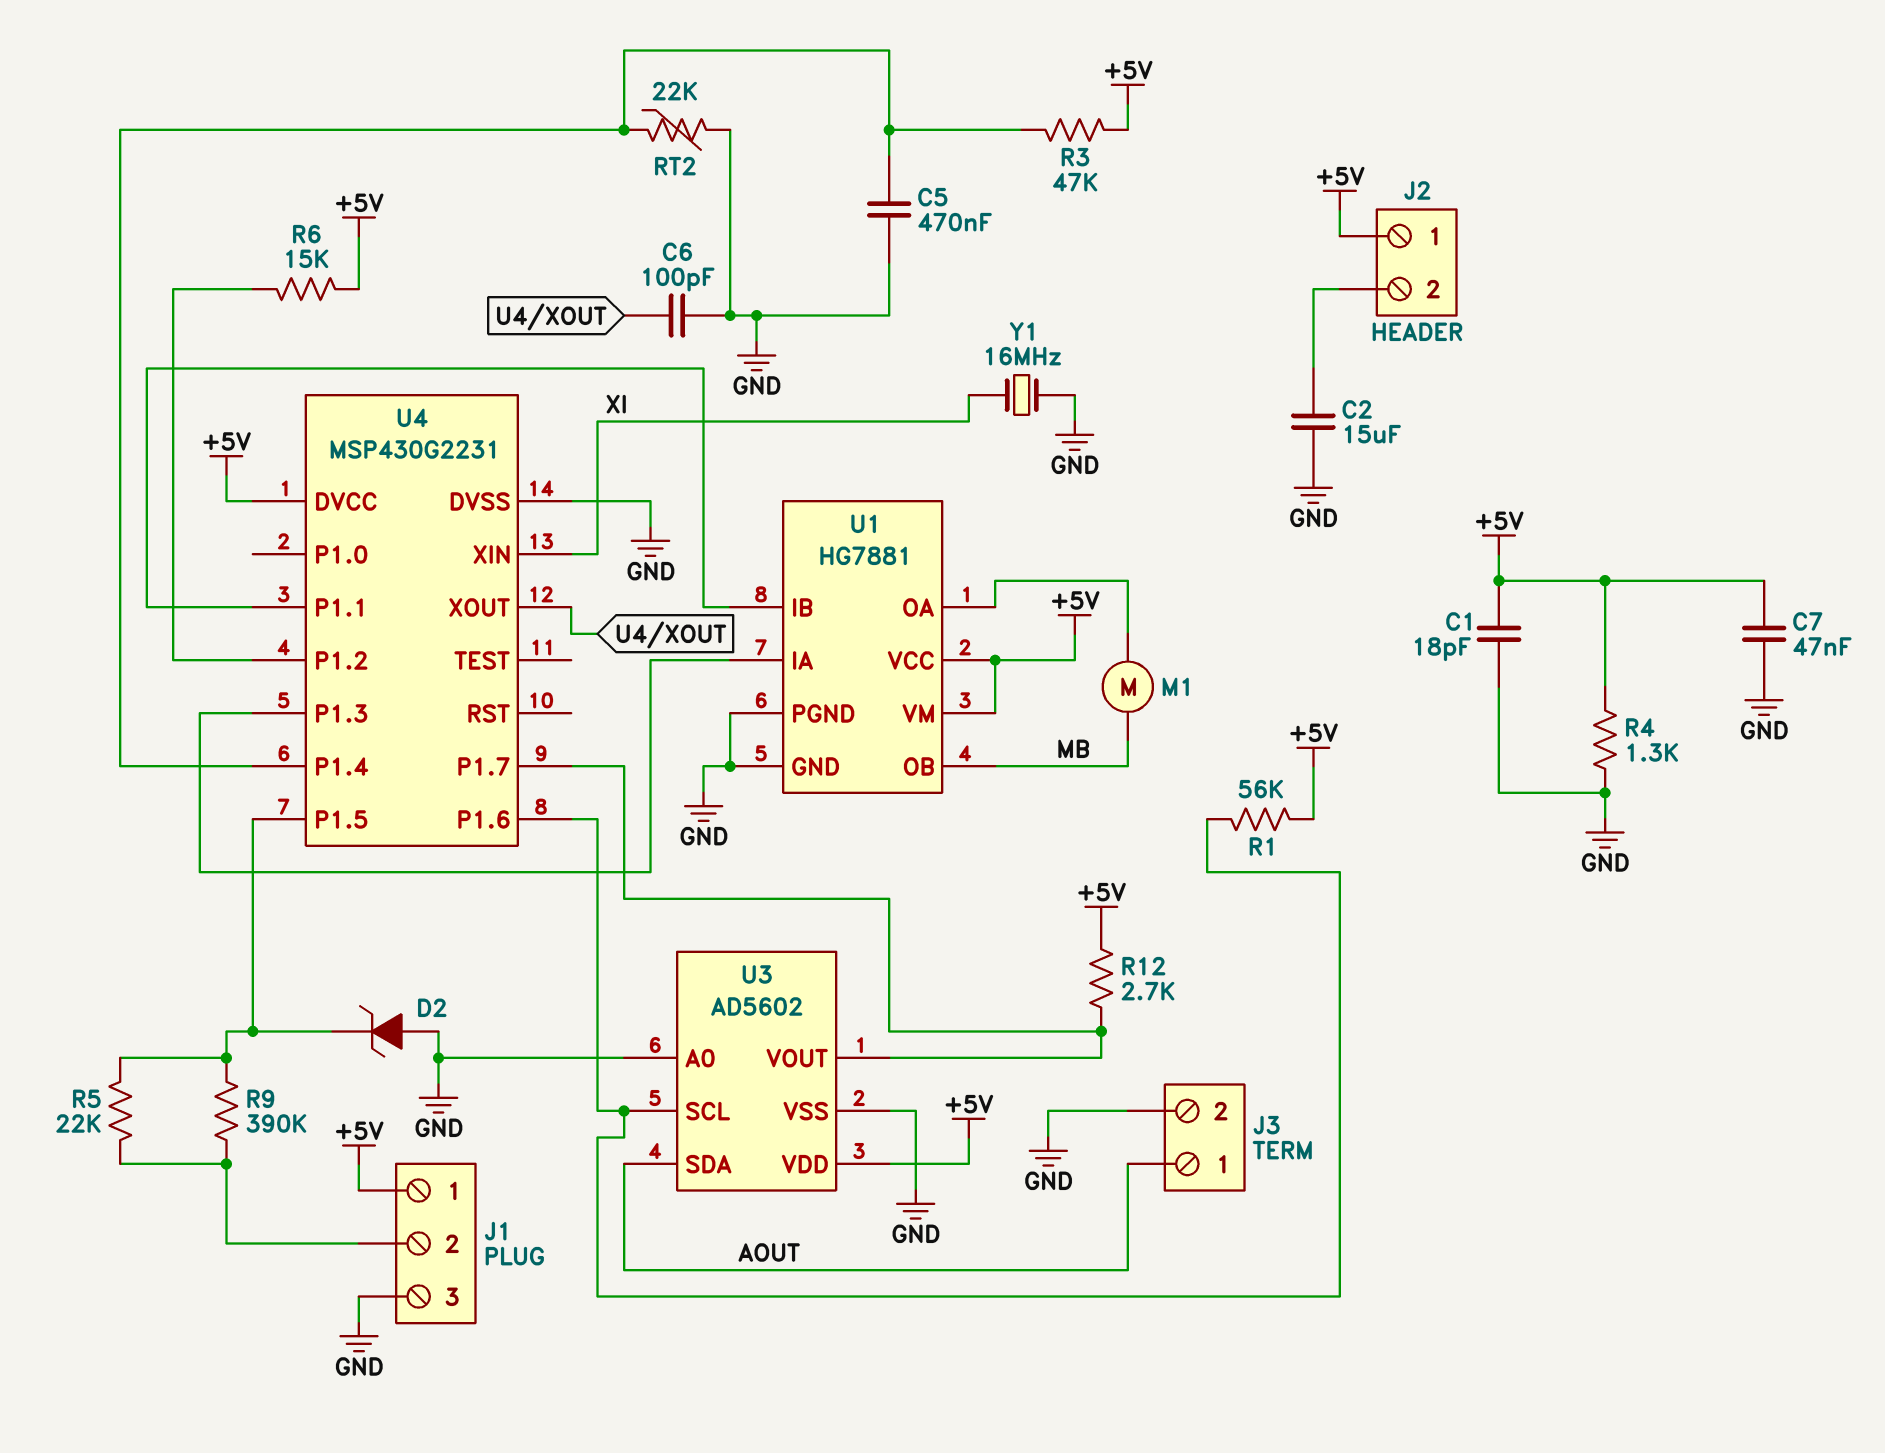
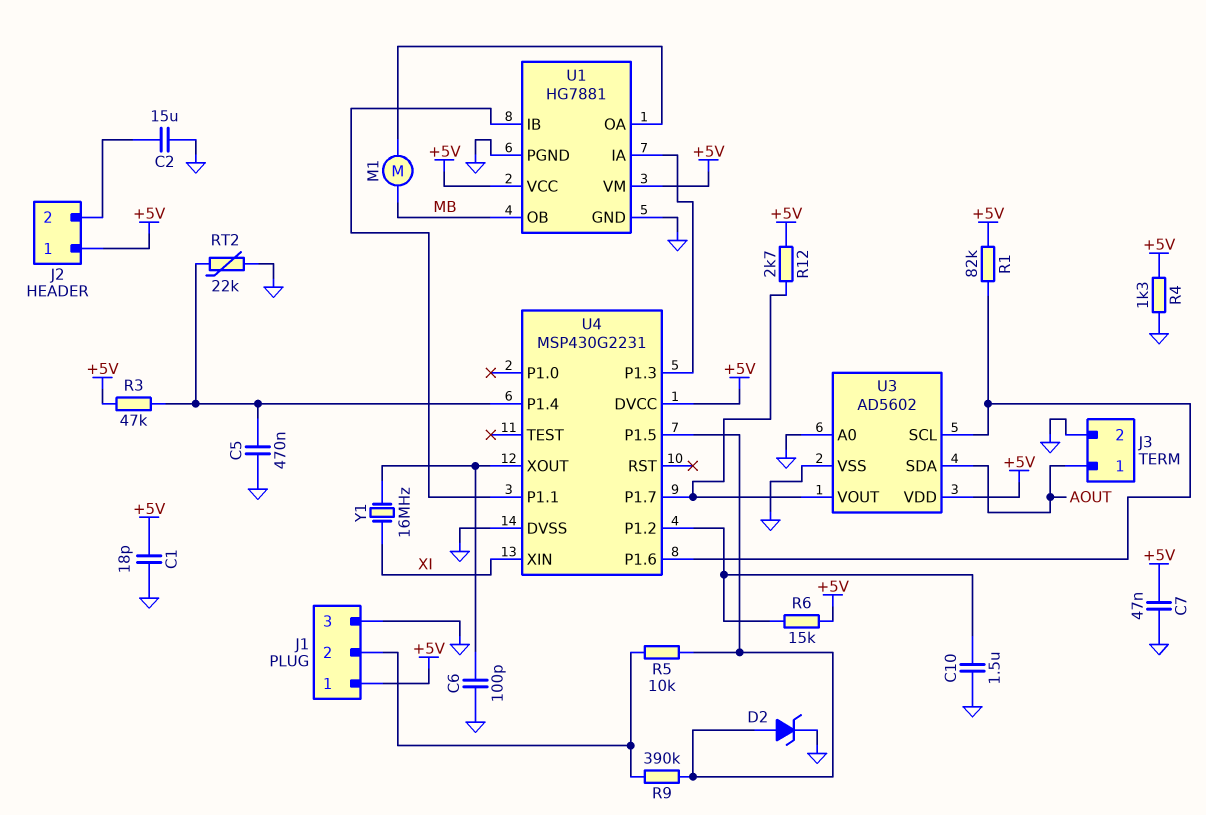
C10: none -> 1.5uF (GND, U4/P1.2)
D2: zener (A GND, K U4/P1.5) -> zener (A U4/P1.5, K GND)
R1: 56k (+5V, U3/SCL) -> 82k (+5V, U3/SCL)
R5: 22k (J1/2, U4/P1.5) -> 10k (J1/2, U4/P1.5)
Y1: 16MHz (GND, XI) -> 16MHz (U4/XOUT, XI)

